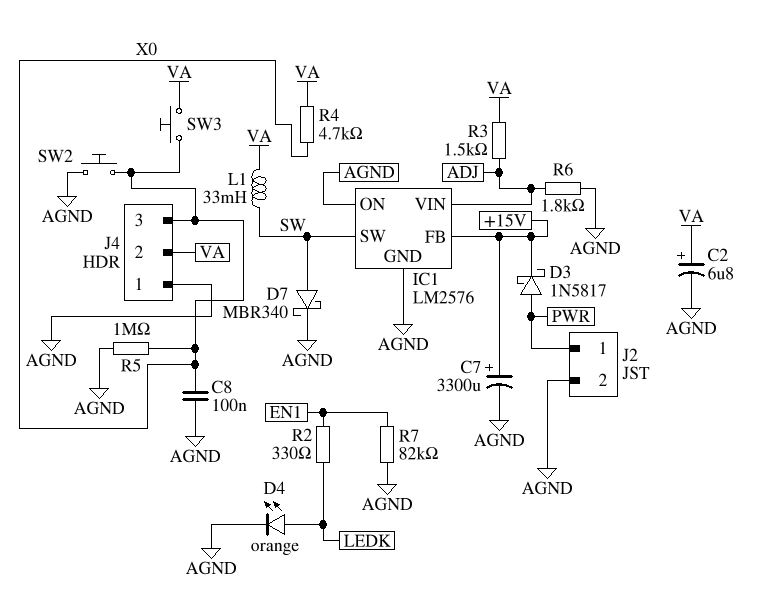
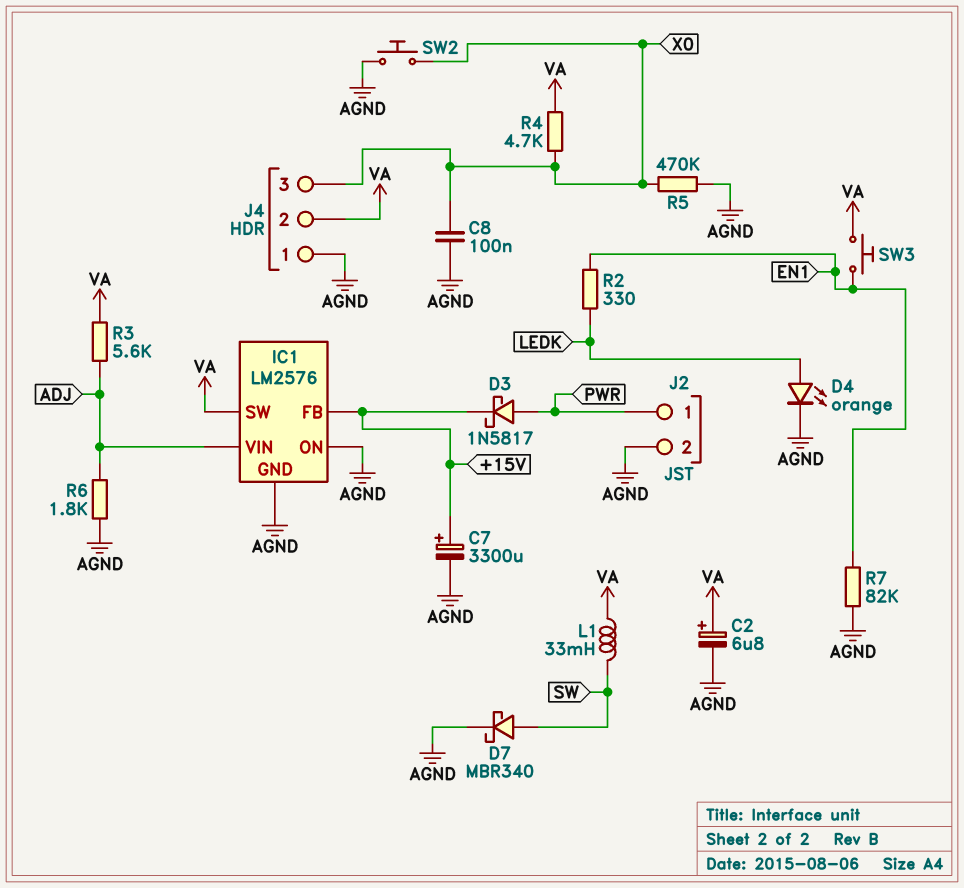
IC1 pin SW: SW -> VA
R3: 1.5k (ADJ, VA) -> 5.6k (ADJ, VA)
R5: 1M (AGND, X0) -> 470k (AGND, X0)
SW3: button (VA, X0) -> button (EN1, VA)

